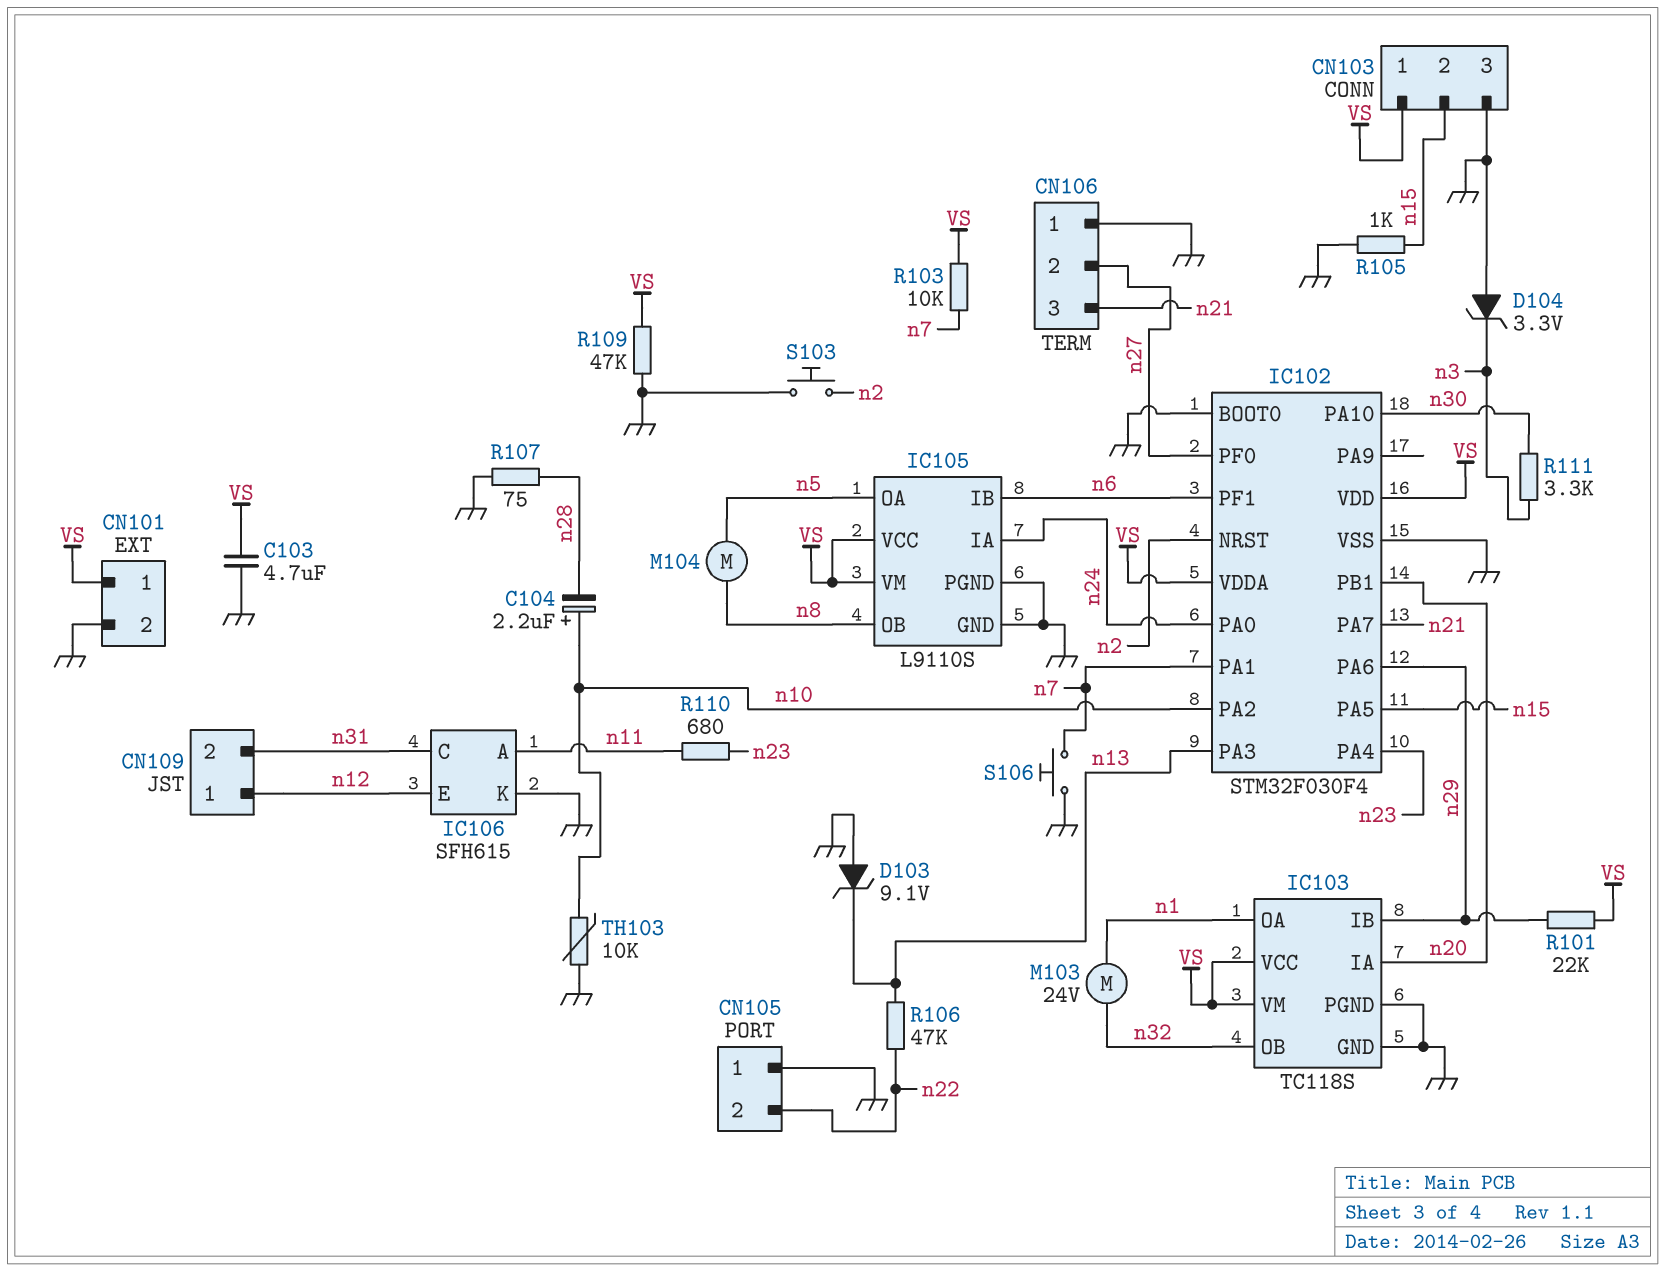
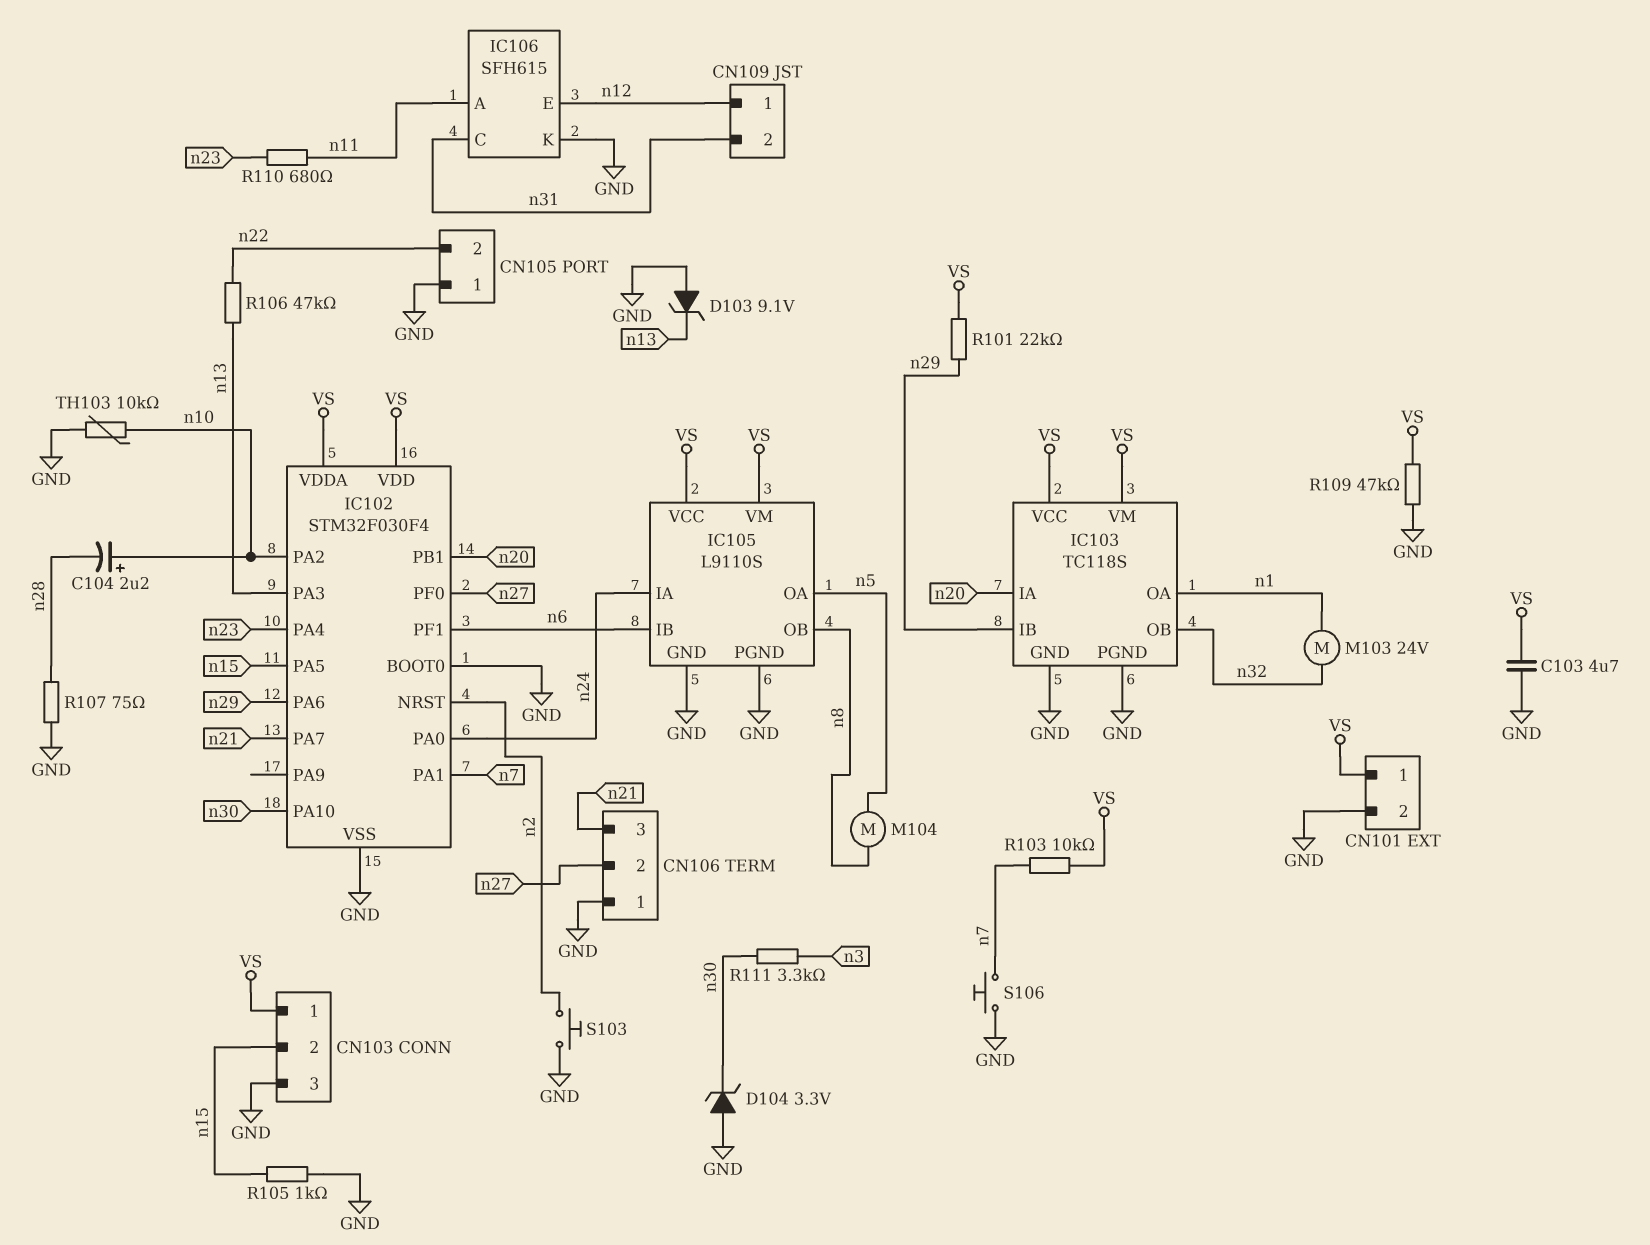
D104: zener 3.3V (A GND, K n3) -> zener 3.3V (A GND, K n30)

